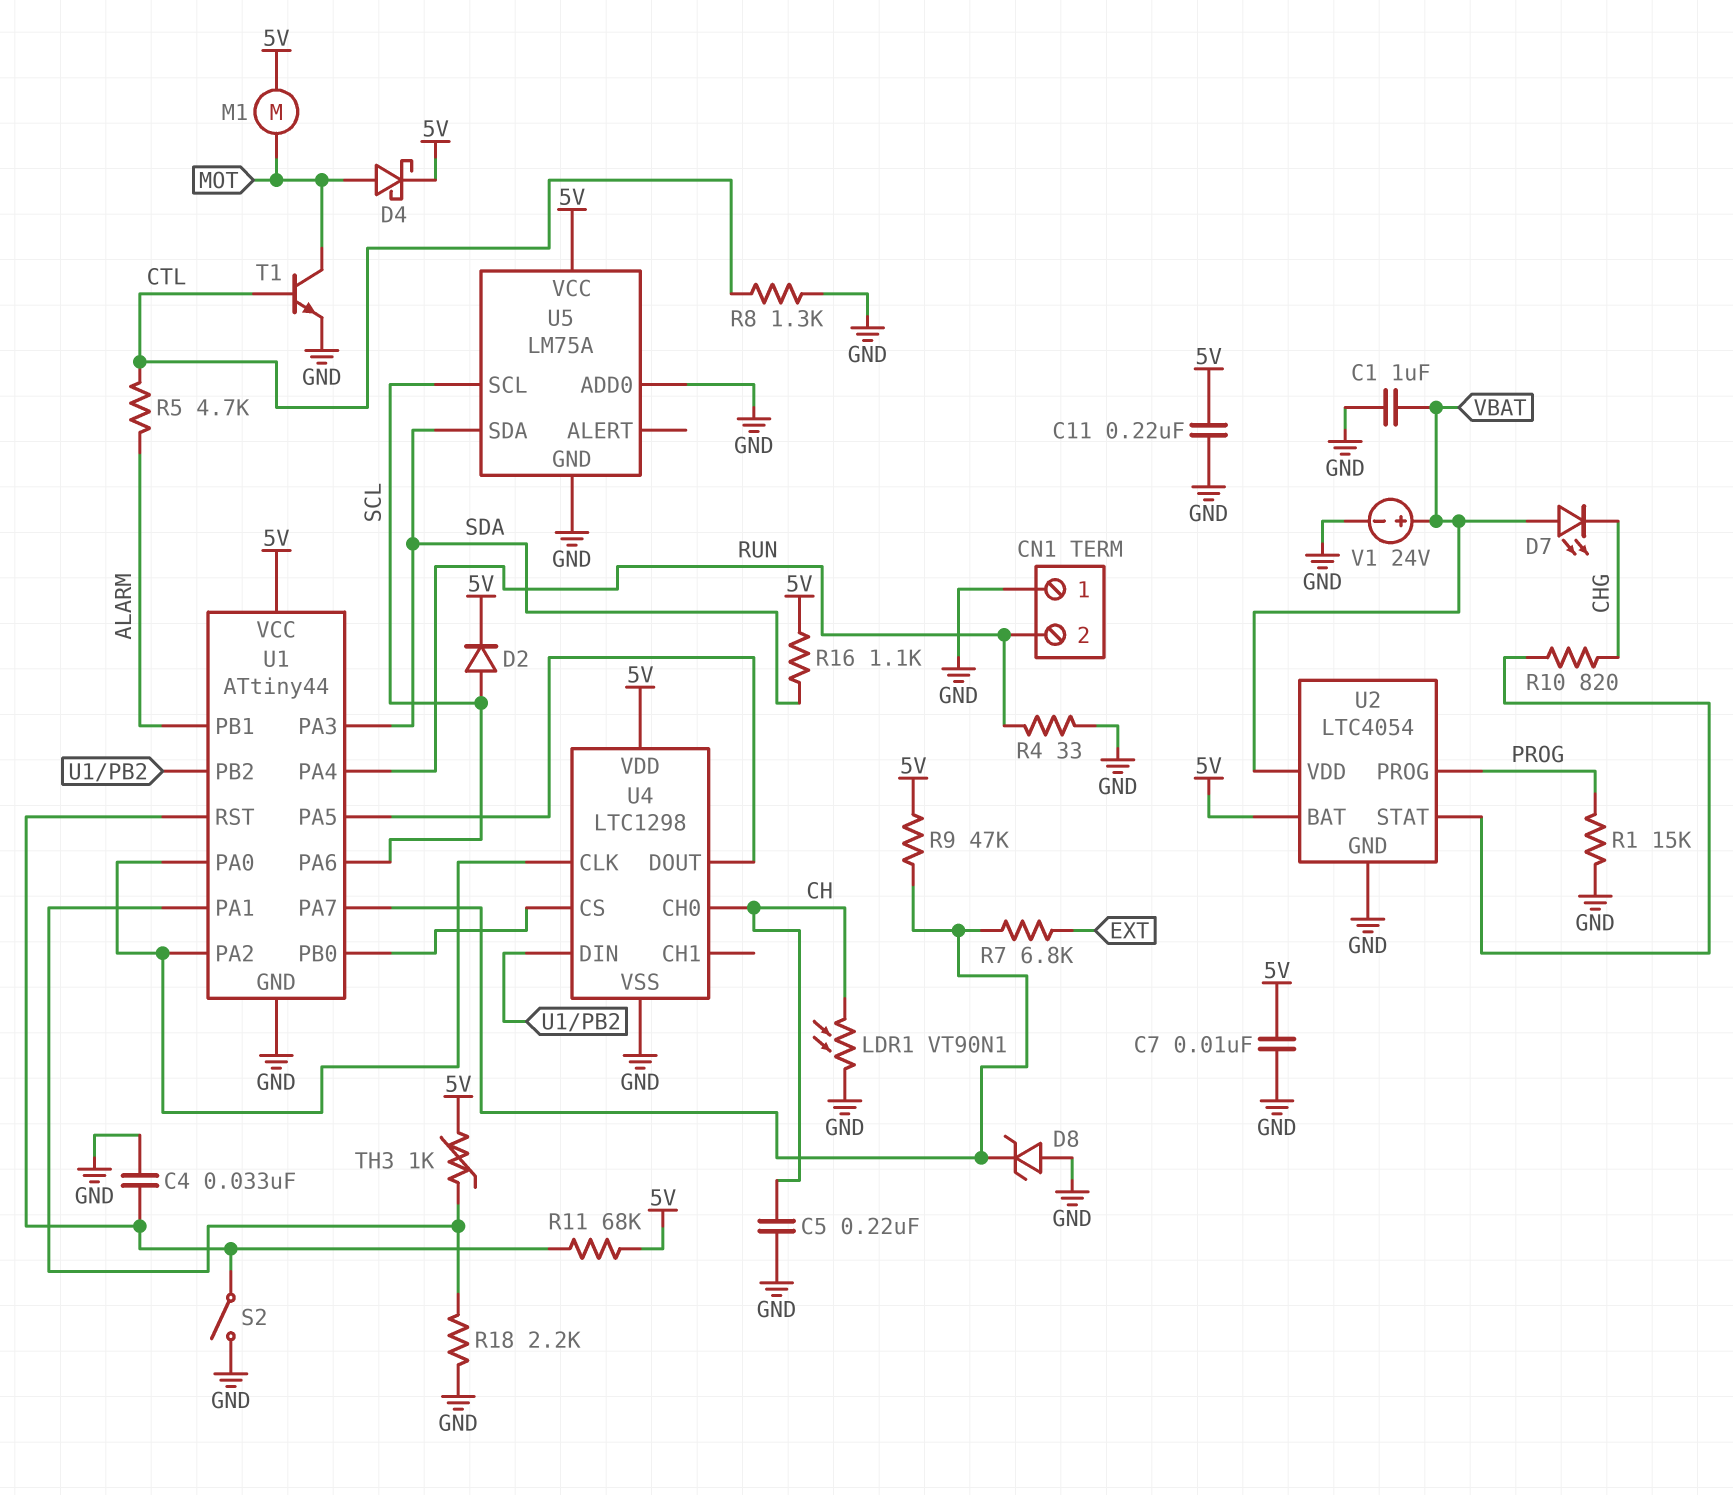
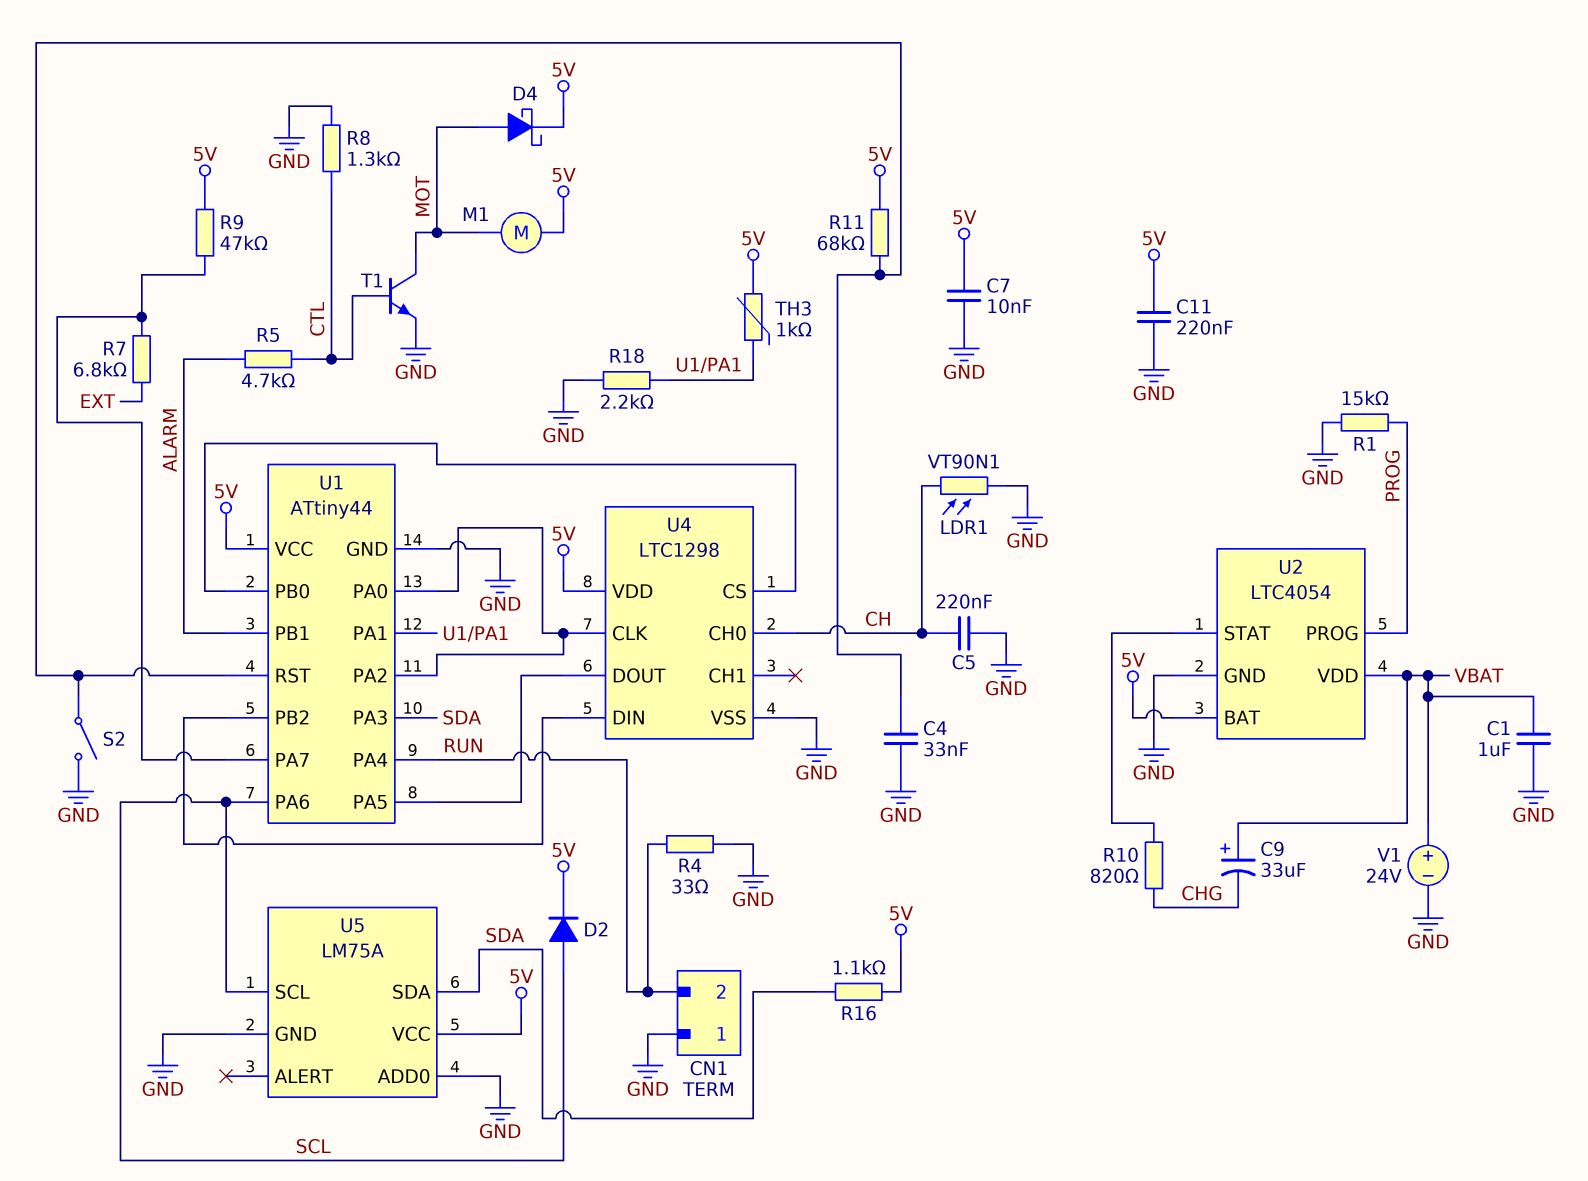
C9: none -> 33uF (plus VBAT, minus CHG)
D7: LED (A VBAT, K CHG) -> none
D8: zener (A GND, K U1/PA7) -> none

